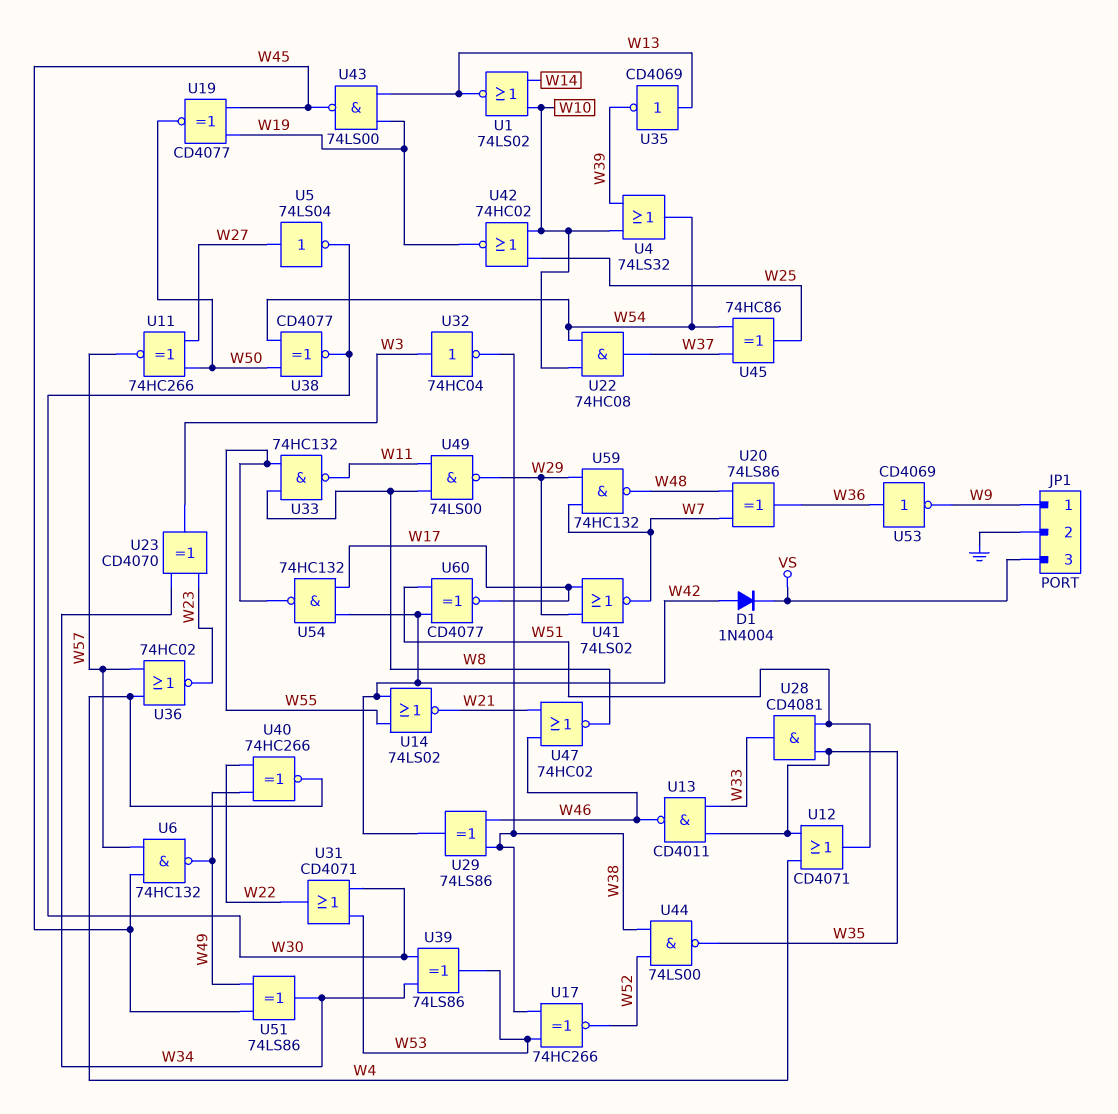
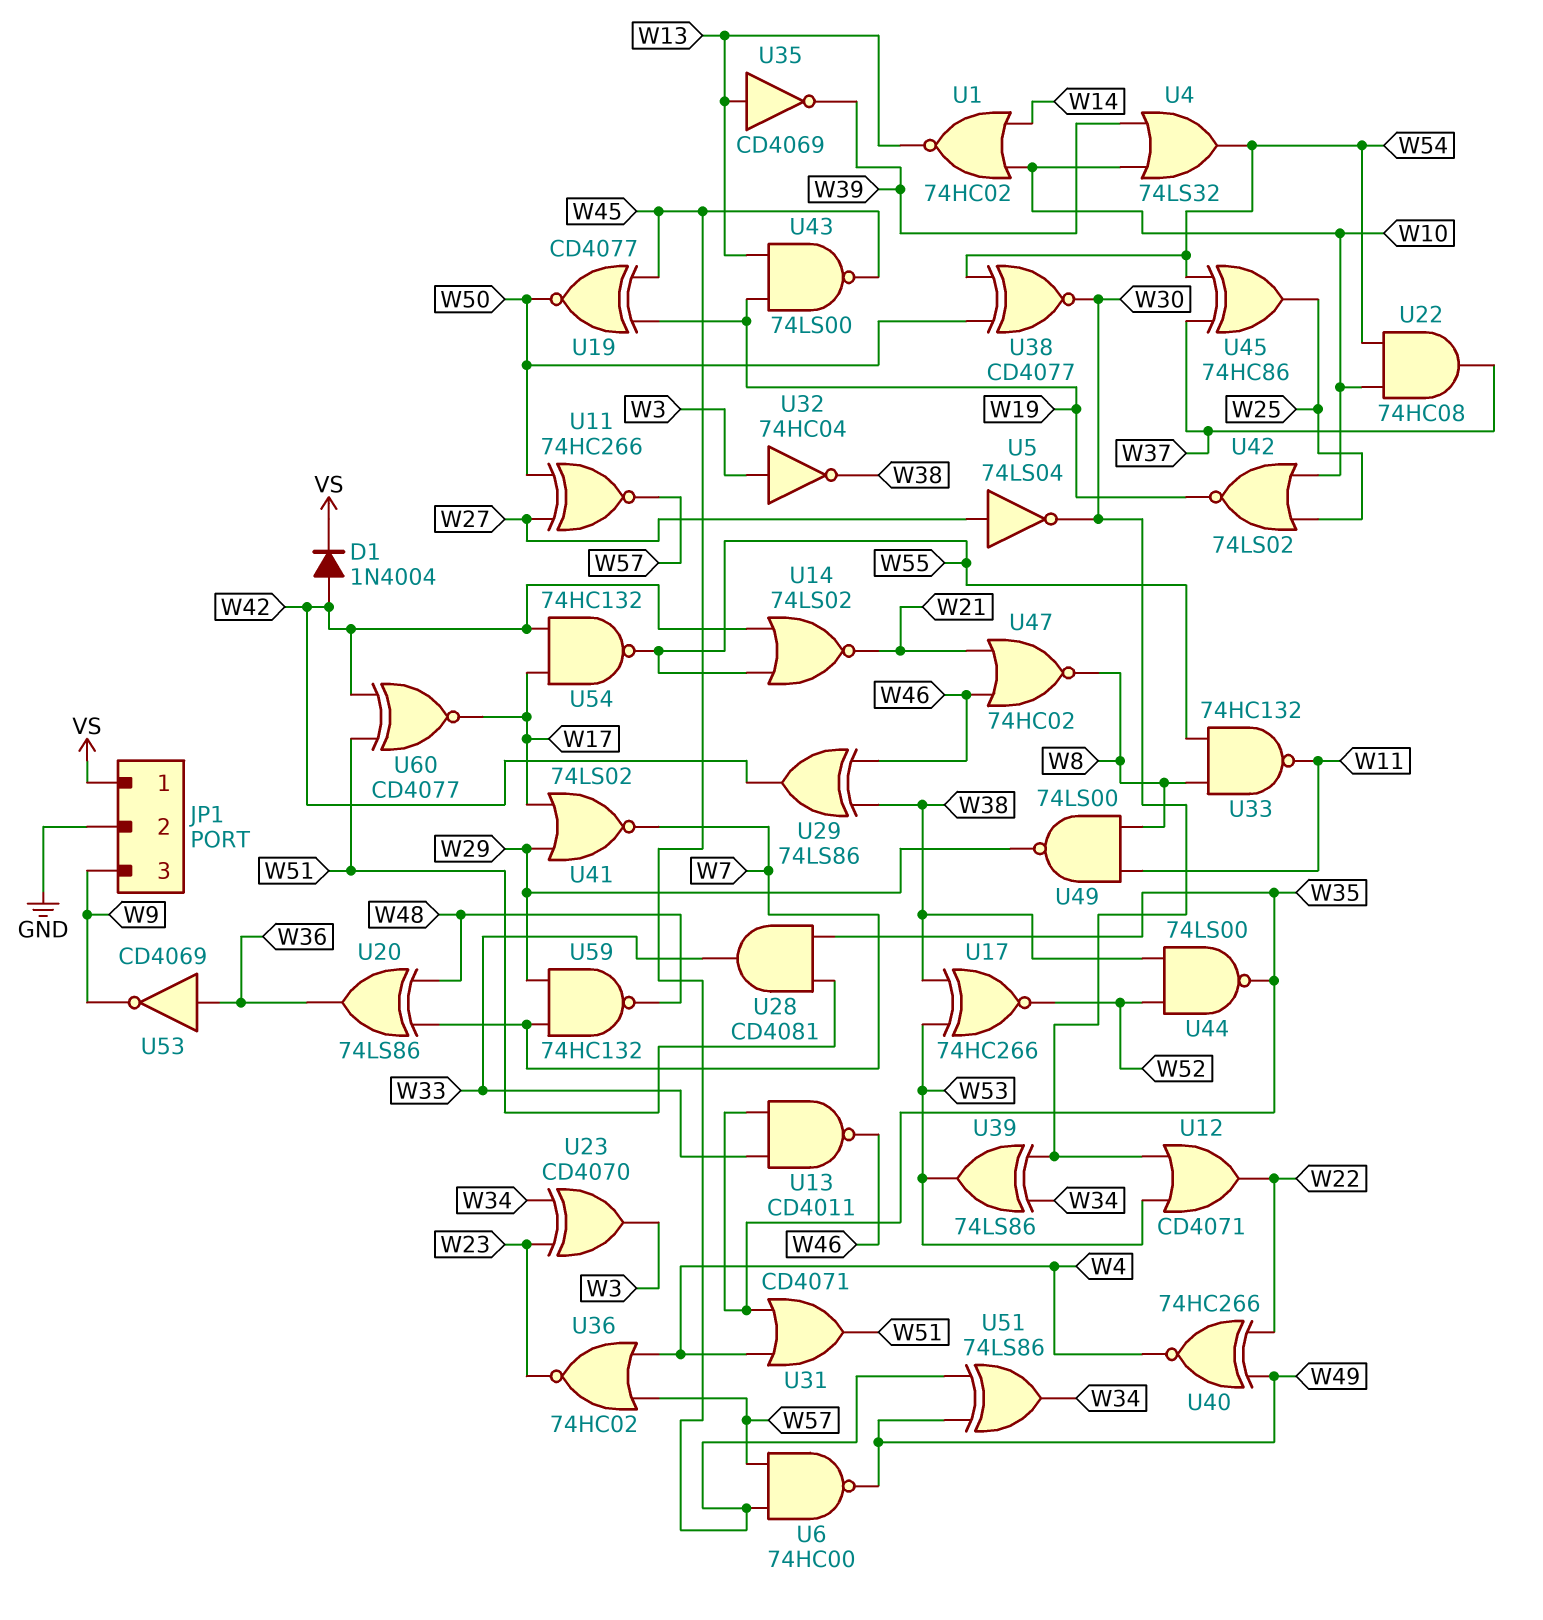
JP1 pin 1: W9 -> VS
JP1 pin 3: VS -> W9
U1: NOR 74LS02 (in W10, in W14, out W13) -> NOR 74HC02 (in W10, in W14, out W13)
U6: NAND 74HC132 (in W45, in W57, out W49) -> NAND 74HC00 (in W45, in W57, out W49)
U12: OR CD4071 (in W4, in W35, out W51) -> OR CD4071 (in W30, in W53, out W22)
U31: OR CD4071 (in W30, in W53, out W22) -> OR CD4071 (in W4, in W35, out W51)
U42: NOR 74HC02 (in W10, in W25, out W19) -> NOR 74LS02 (in W10, in W25, out W19)

